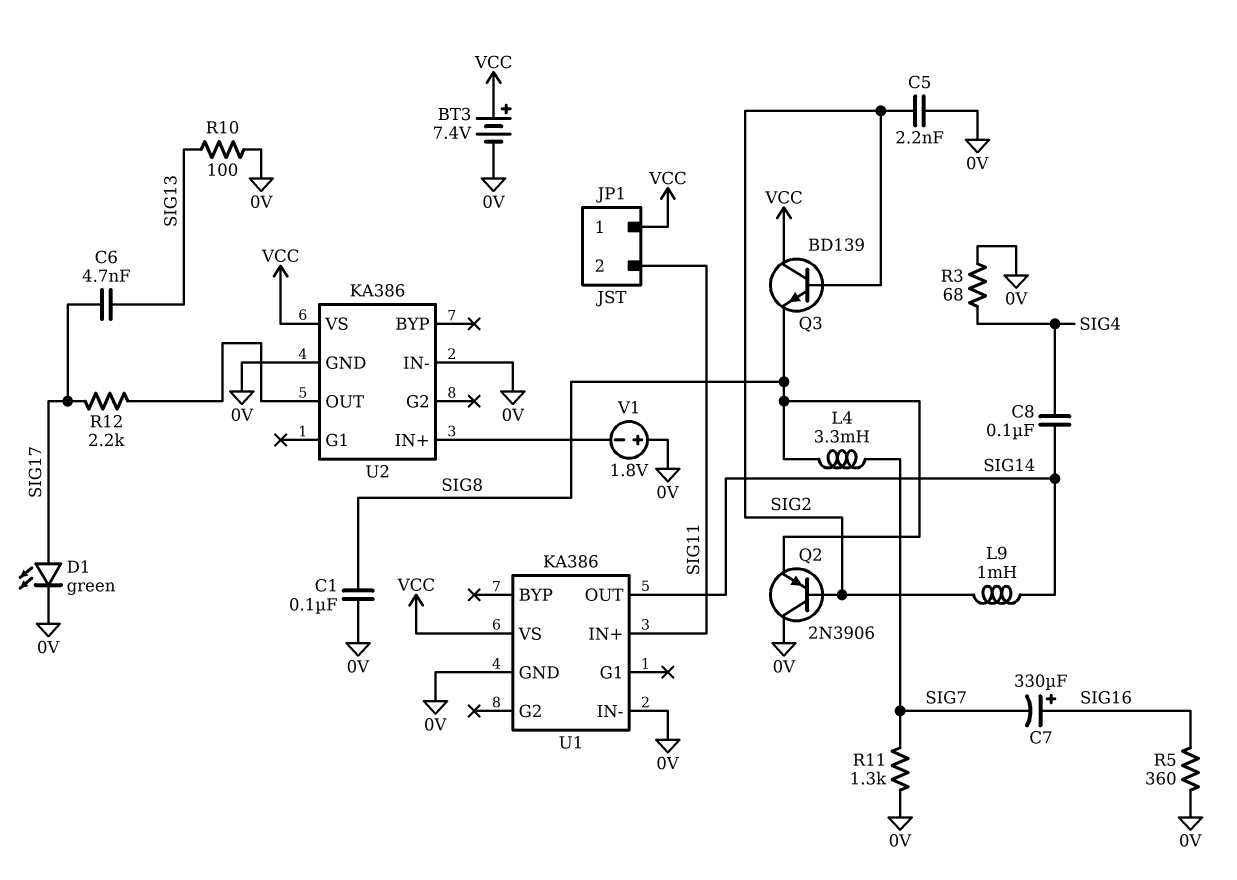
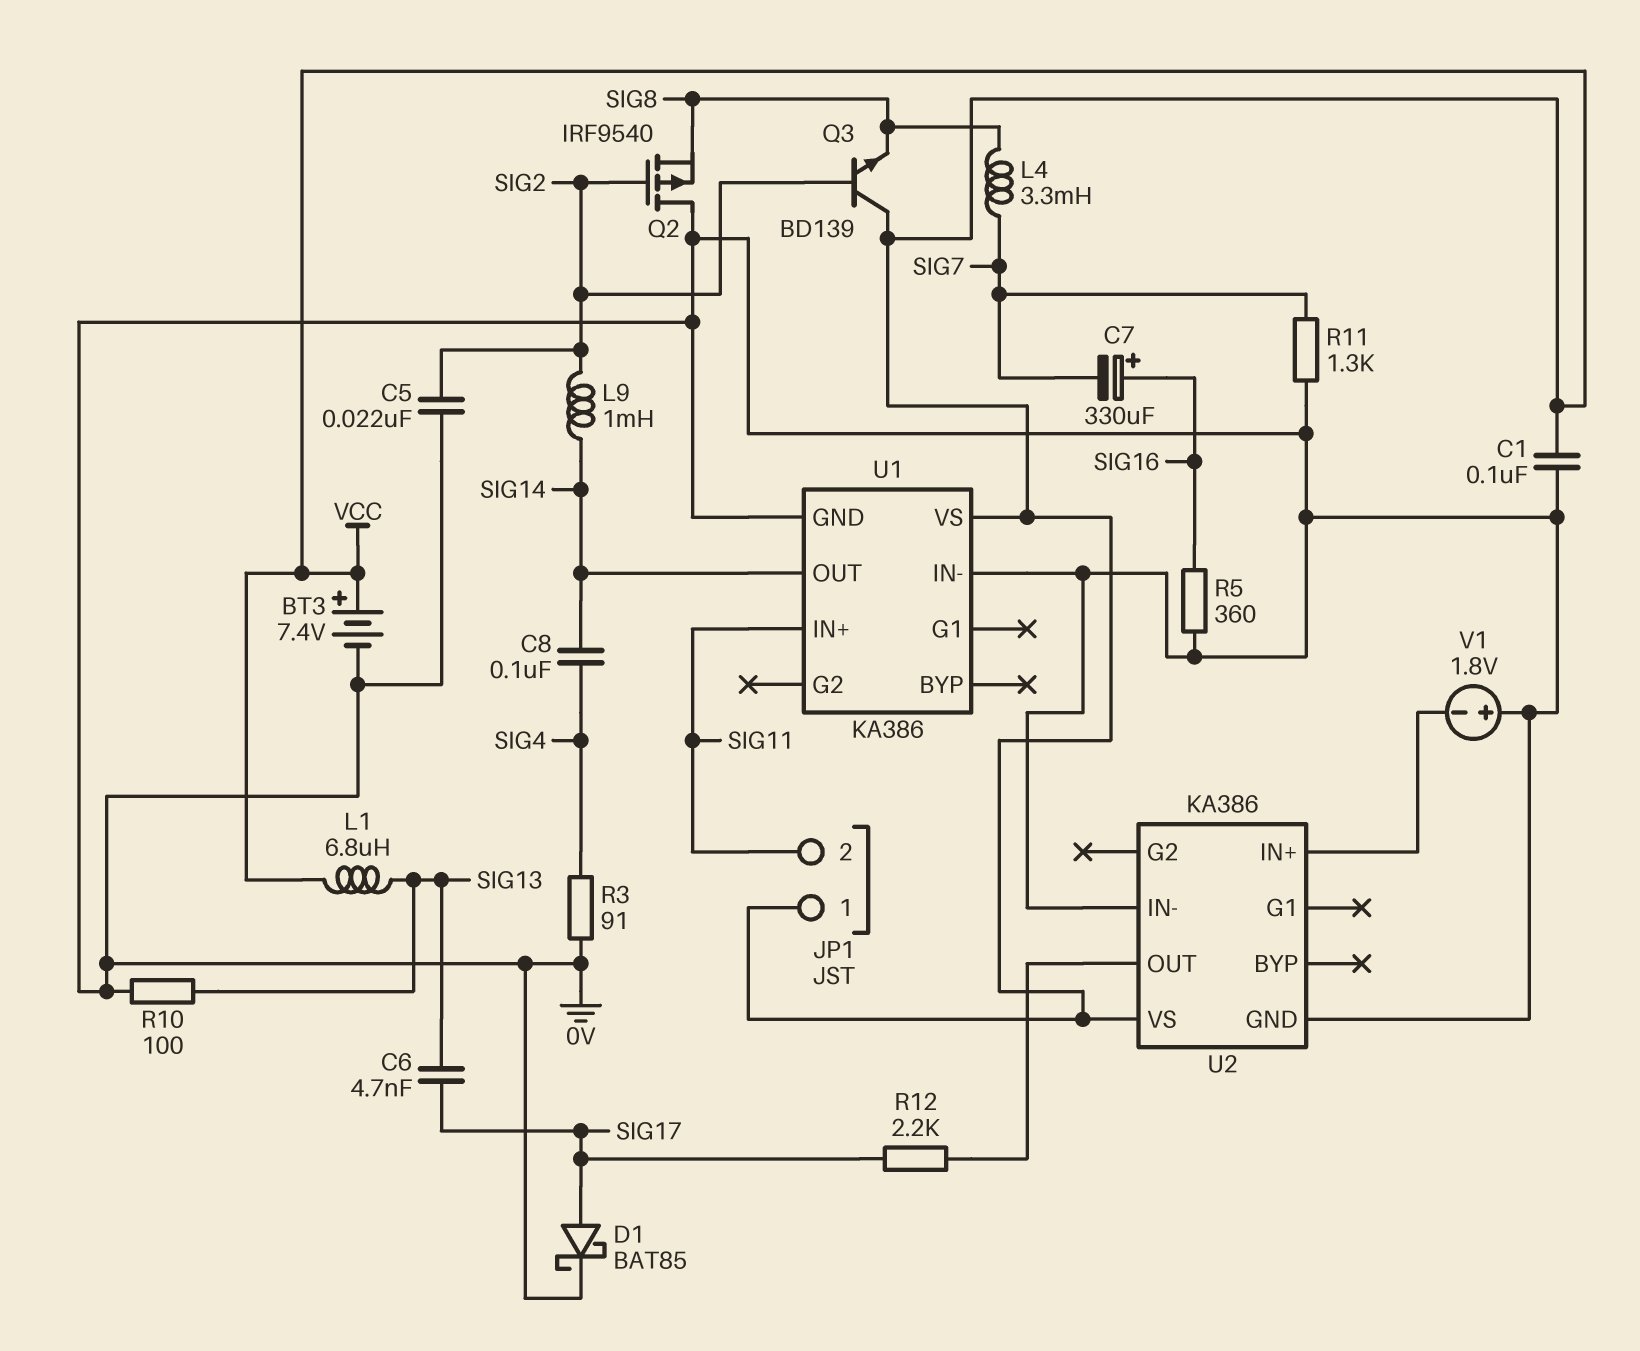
C1: 100nF (0V, SIG8) -> 100nF (0V, VCC)
C5: 2.2nF (0V, SIG2) -> 22nF (0V, SIG2)
D1: LED green (A SIG17, K 0V) -> schottky BAT85 (A SIG17, K 0V)
L1: none -> 6.8uH (SIG13, VCC)
Q2: PNP 2N3906 (B SIG2, C 0V, E SIG8) -> PMOS IRF9540 (G SIG2, D 0V, S SIG8)
R3: 68 (0V, SIG4) -> 91 (0V, SIG4)

